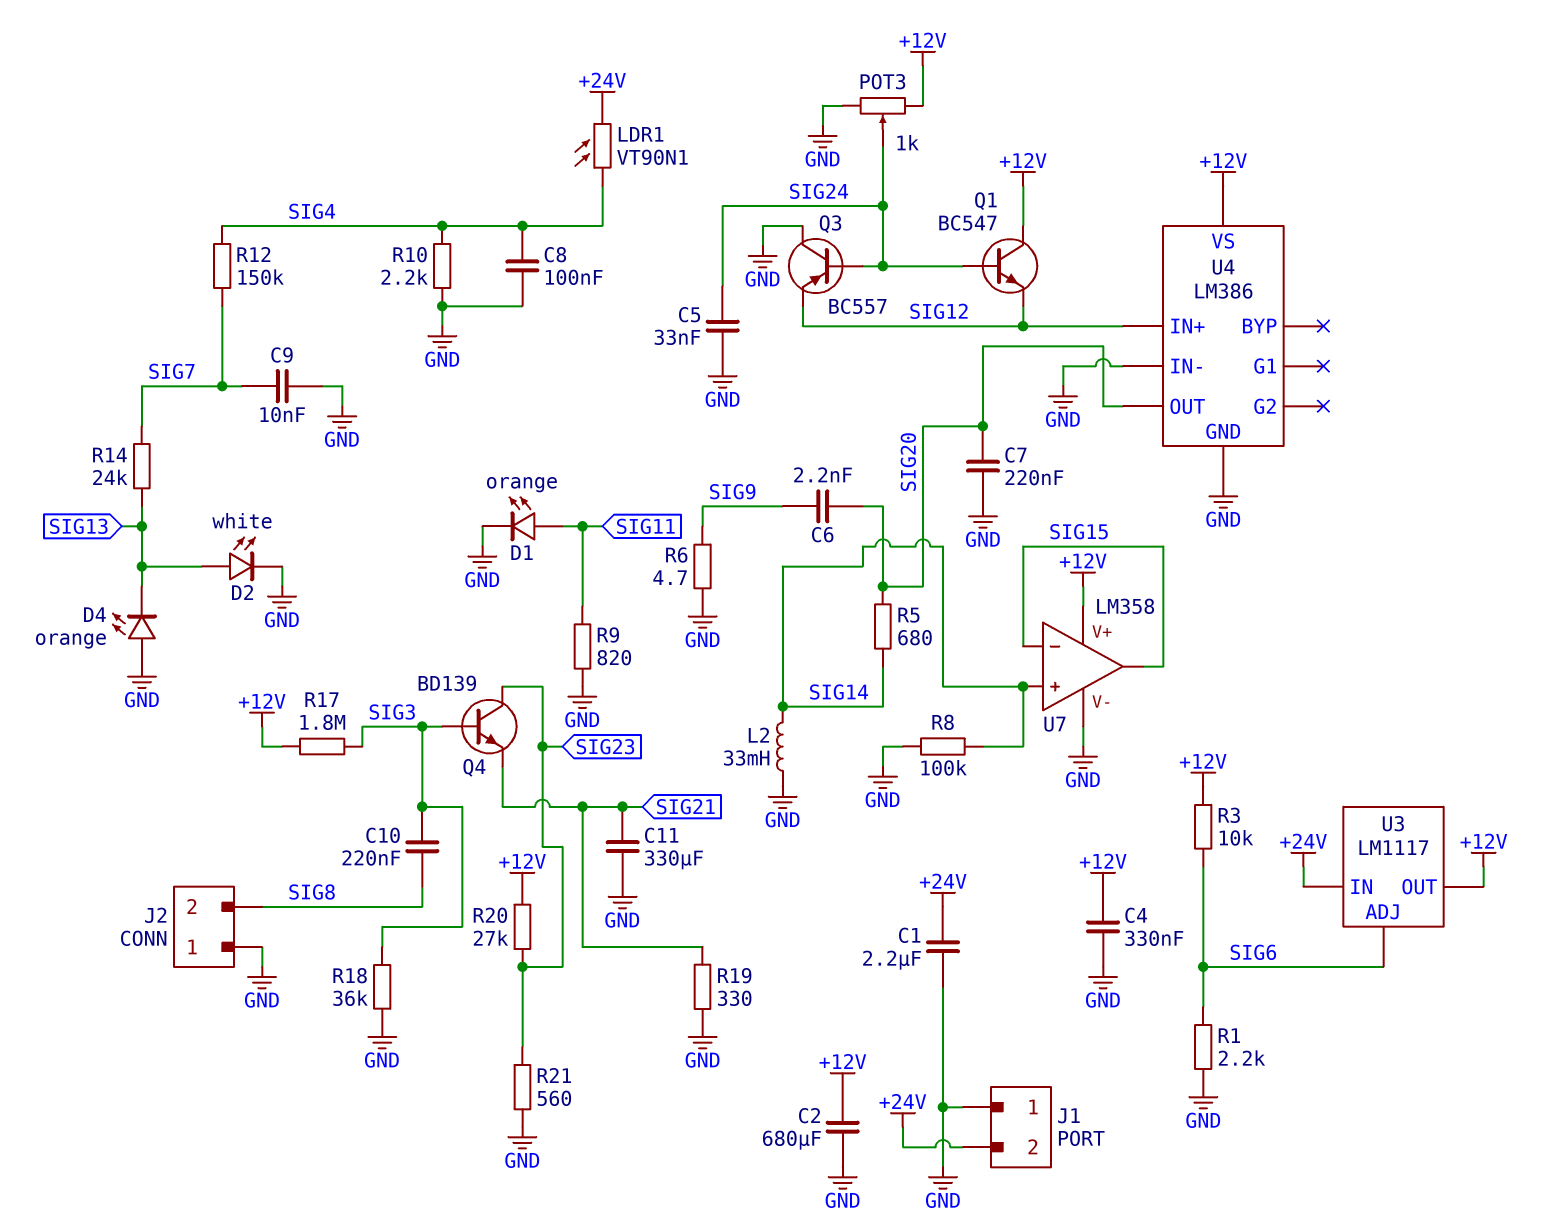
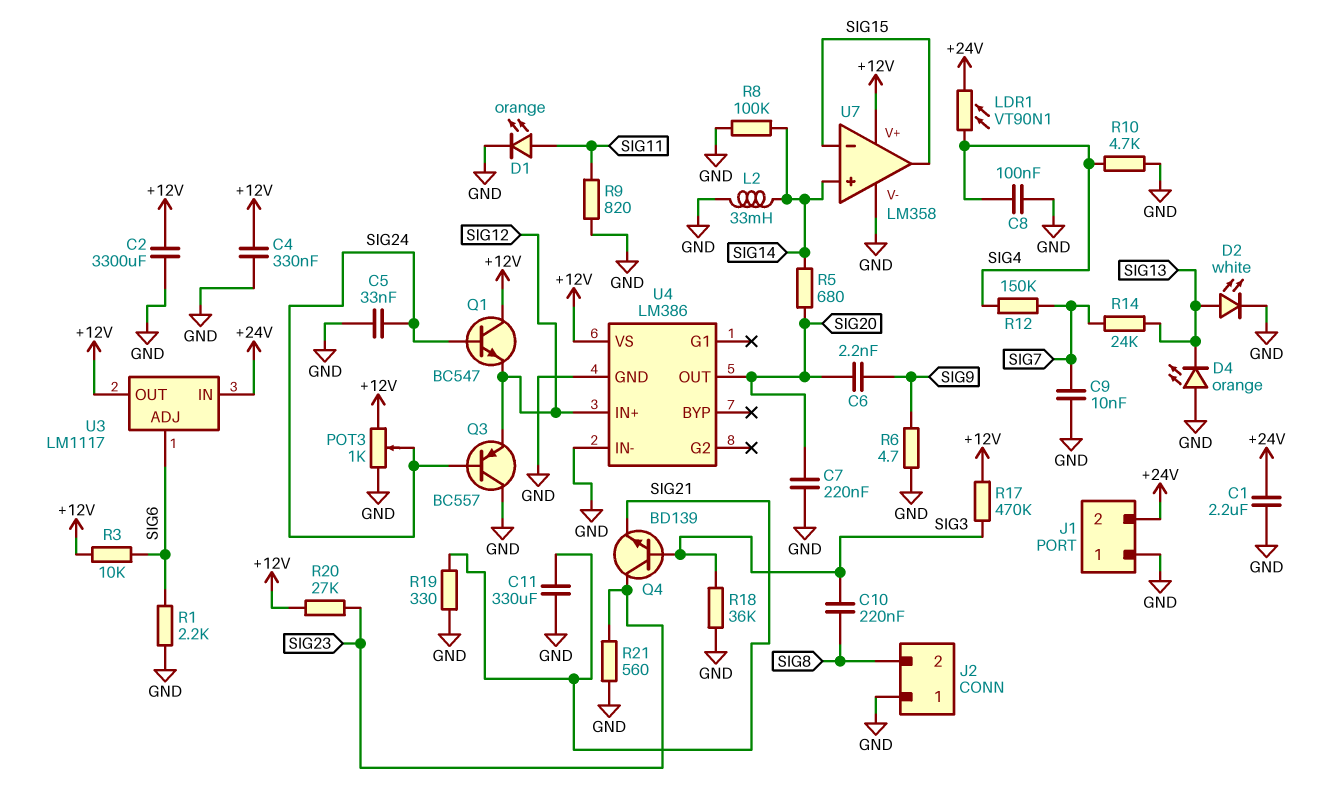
C2: 680uF (+12V, GND) -> 3300uF (+12V, GND)
R10: 2.2k (GND, SIG4) -> 4.7k (GND, SIG4)
R17: 1.8M (+12V, SIG3) -> 470k (+12V, SIG3)

